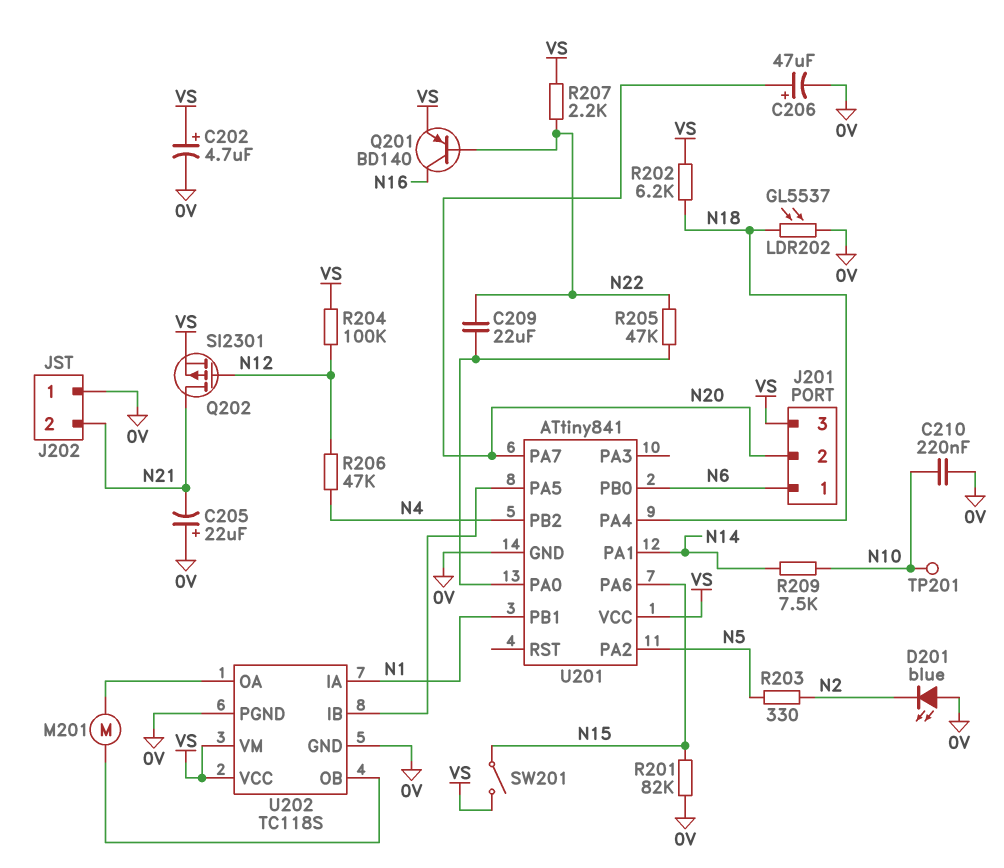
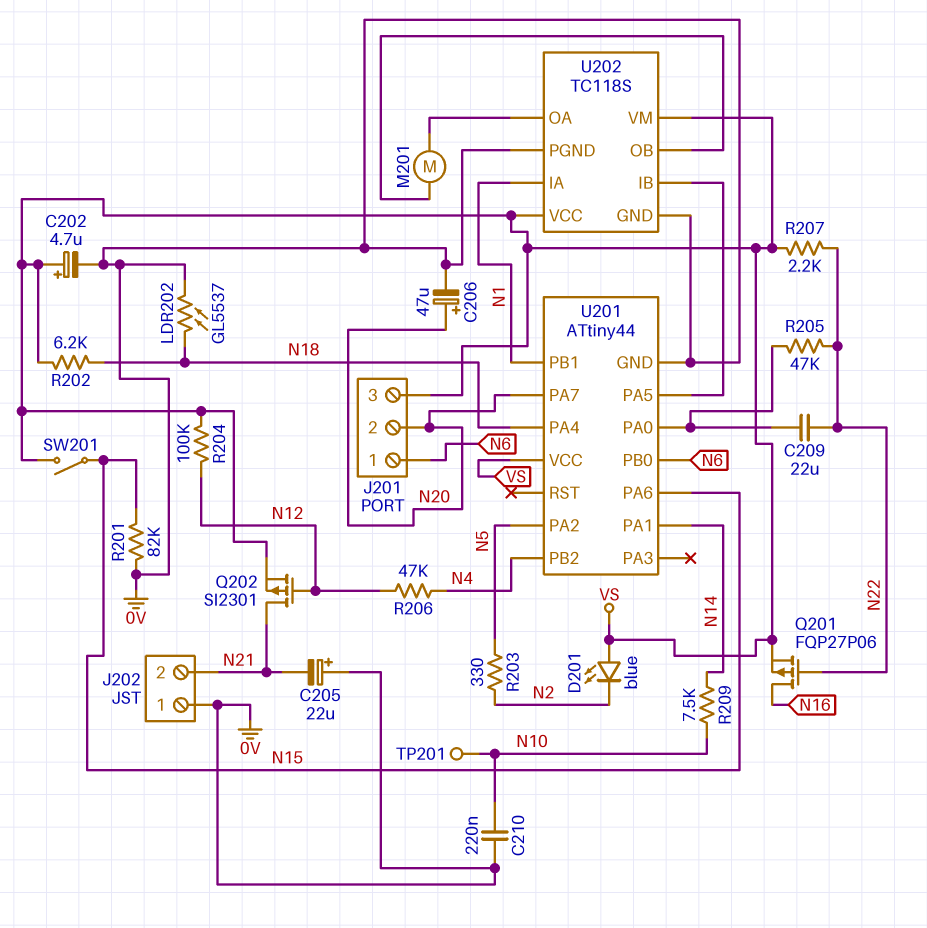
D201: LED blue (A 0V, K N2) -> LED blue (A VS, K N2)
Q201: PNP BD140 (B N22, C N16, E VS) -> PMOS FQP27P06 (G N22, D N16, S VS)
U201: ATtiny841 -> ATtiny44

